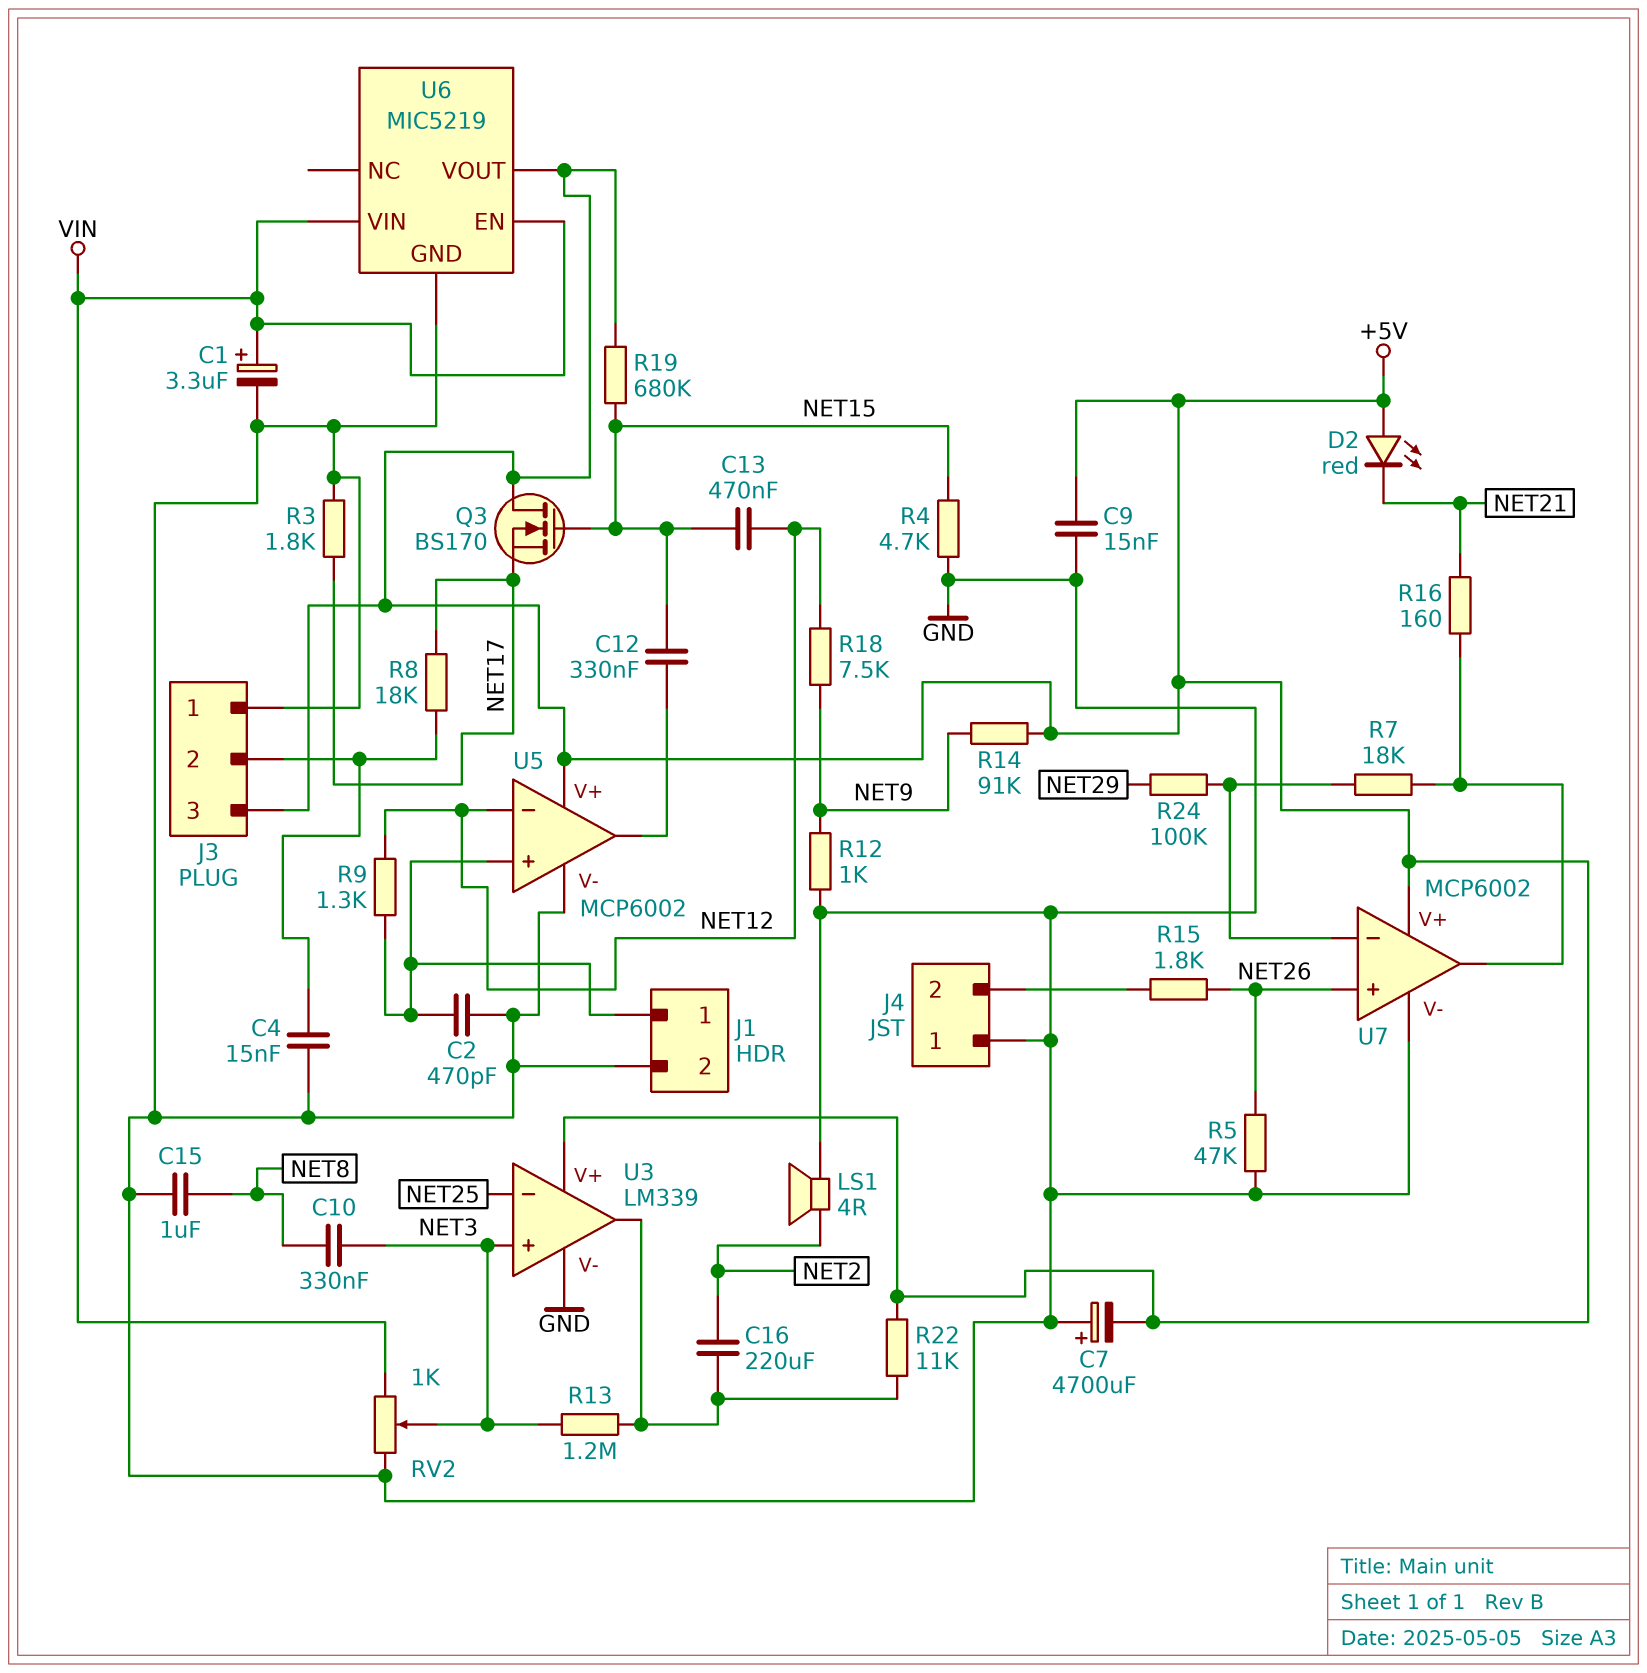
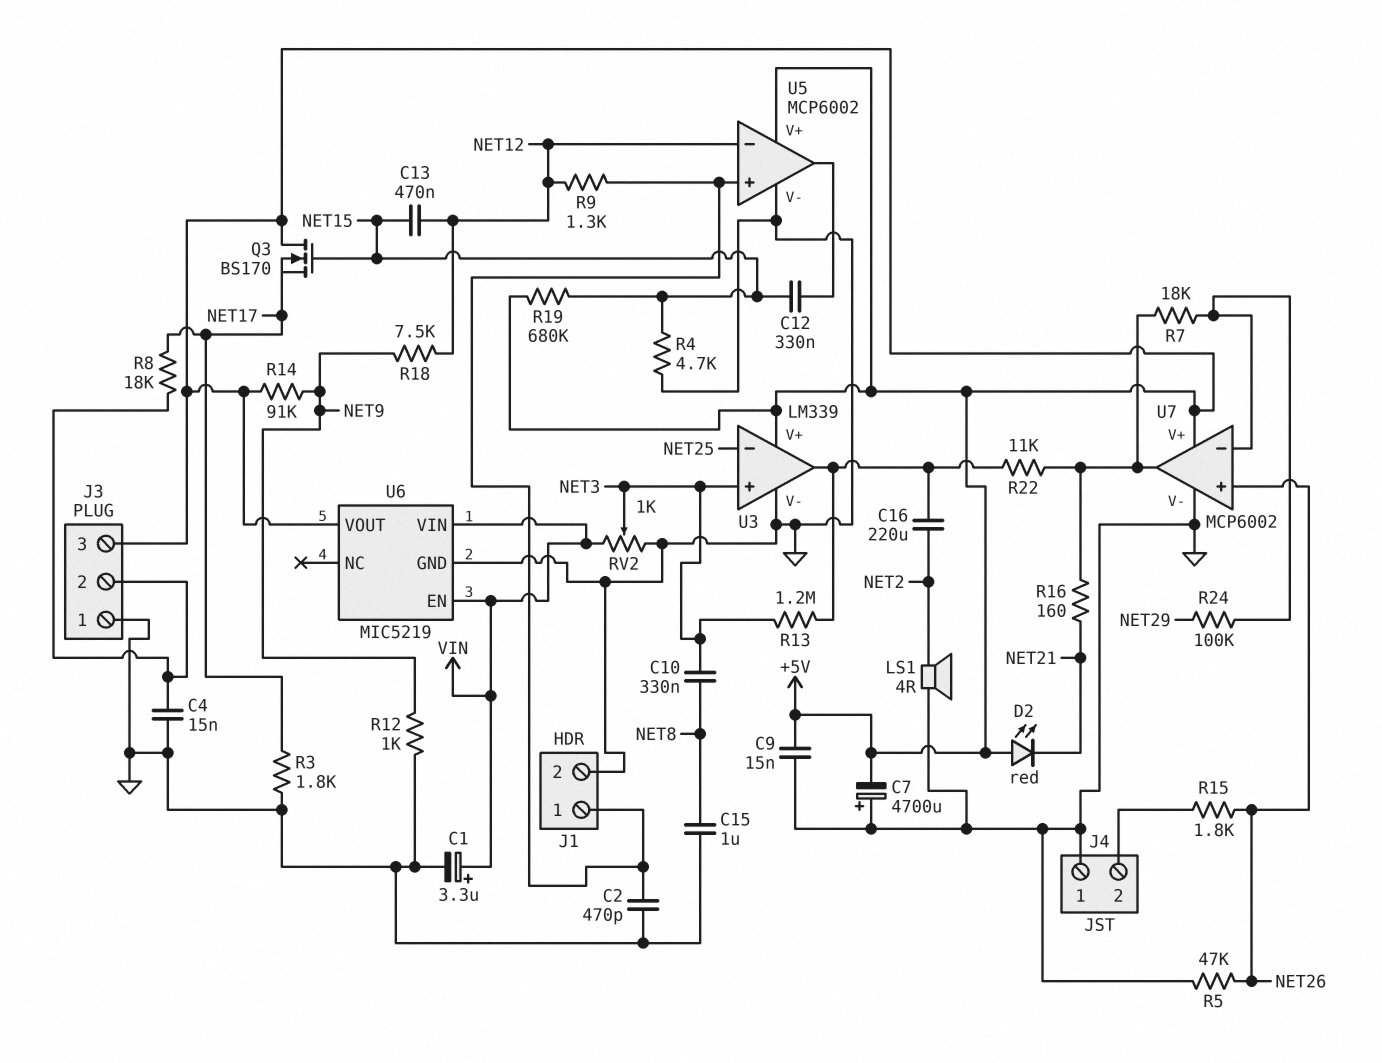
R22: 11k (+5V, U3/out) -> 11k (U3/out, U7/out)

